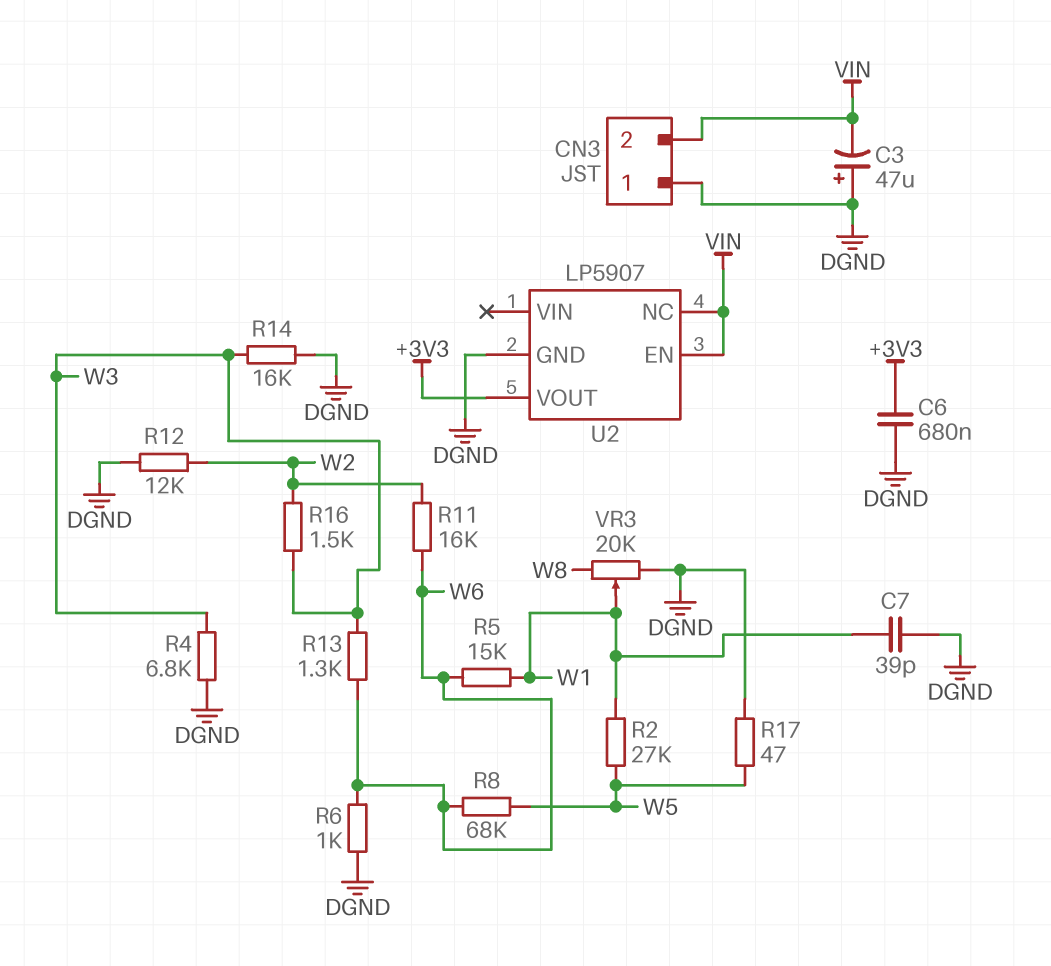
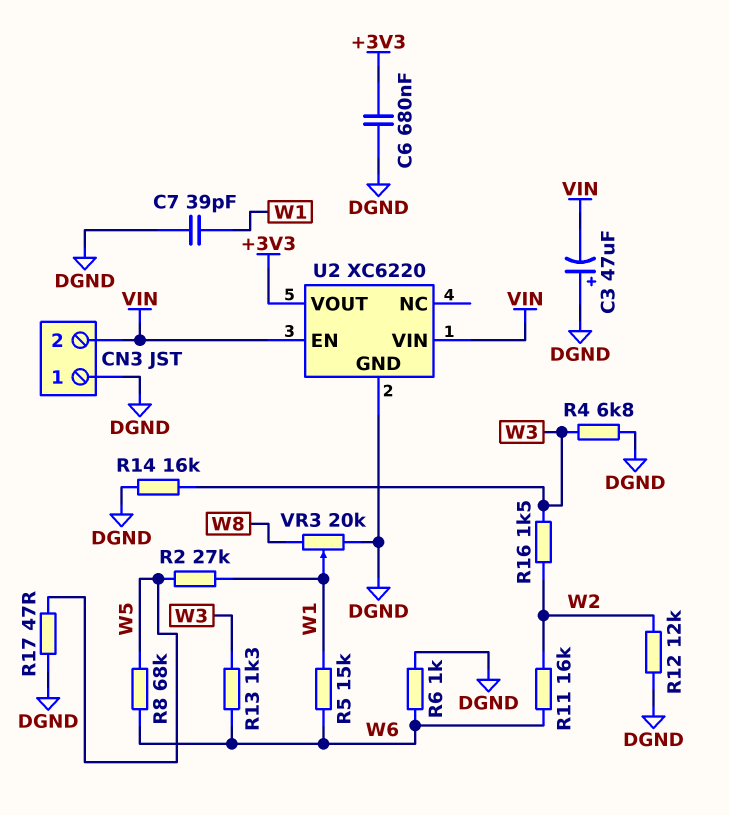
U2: LP5907 -> XC6220
U2 pin NC: VIN -> none
U2 pin VIN: none -> VIN

